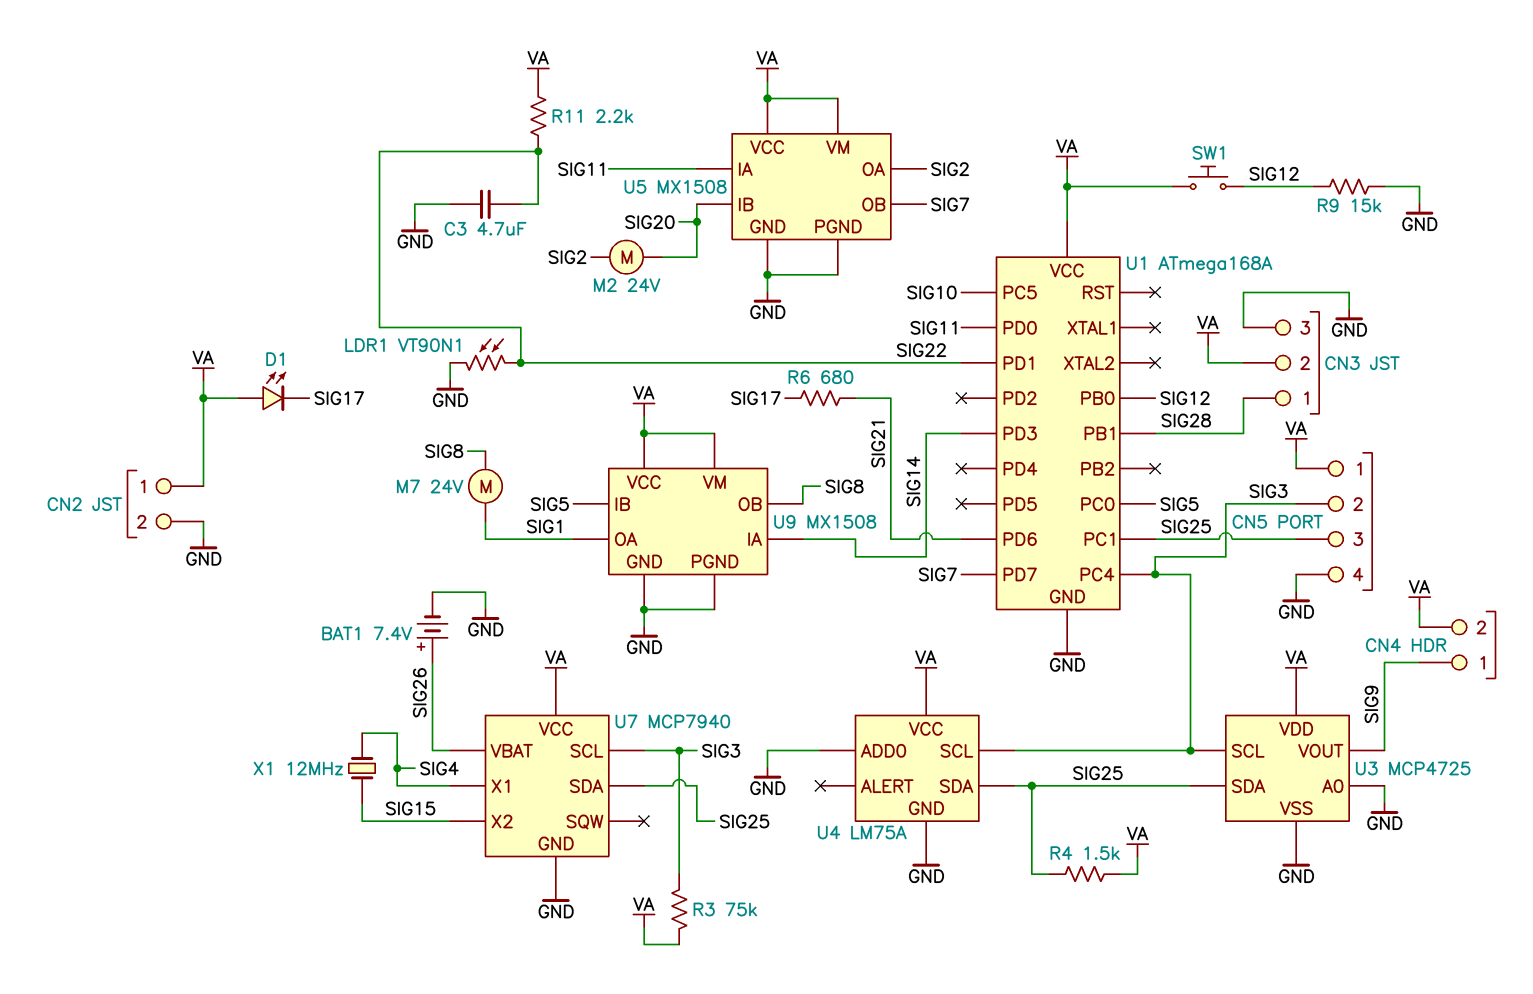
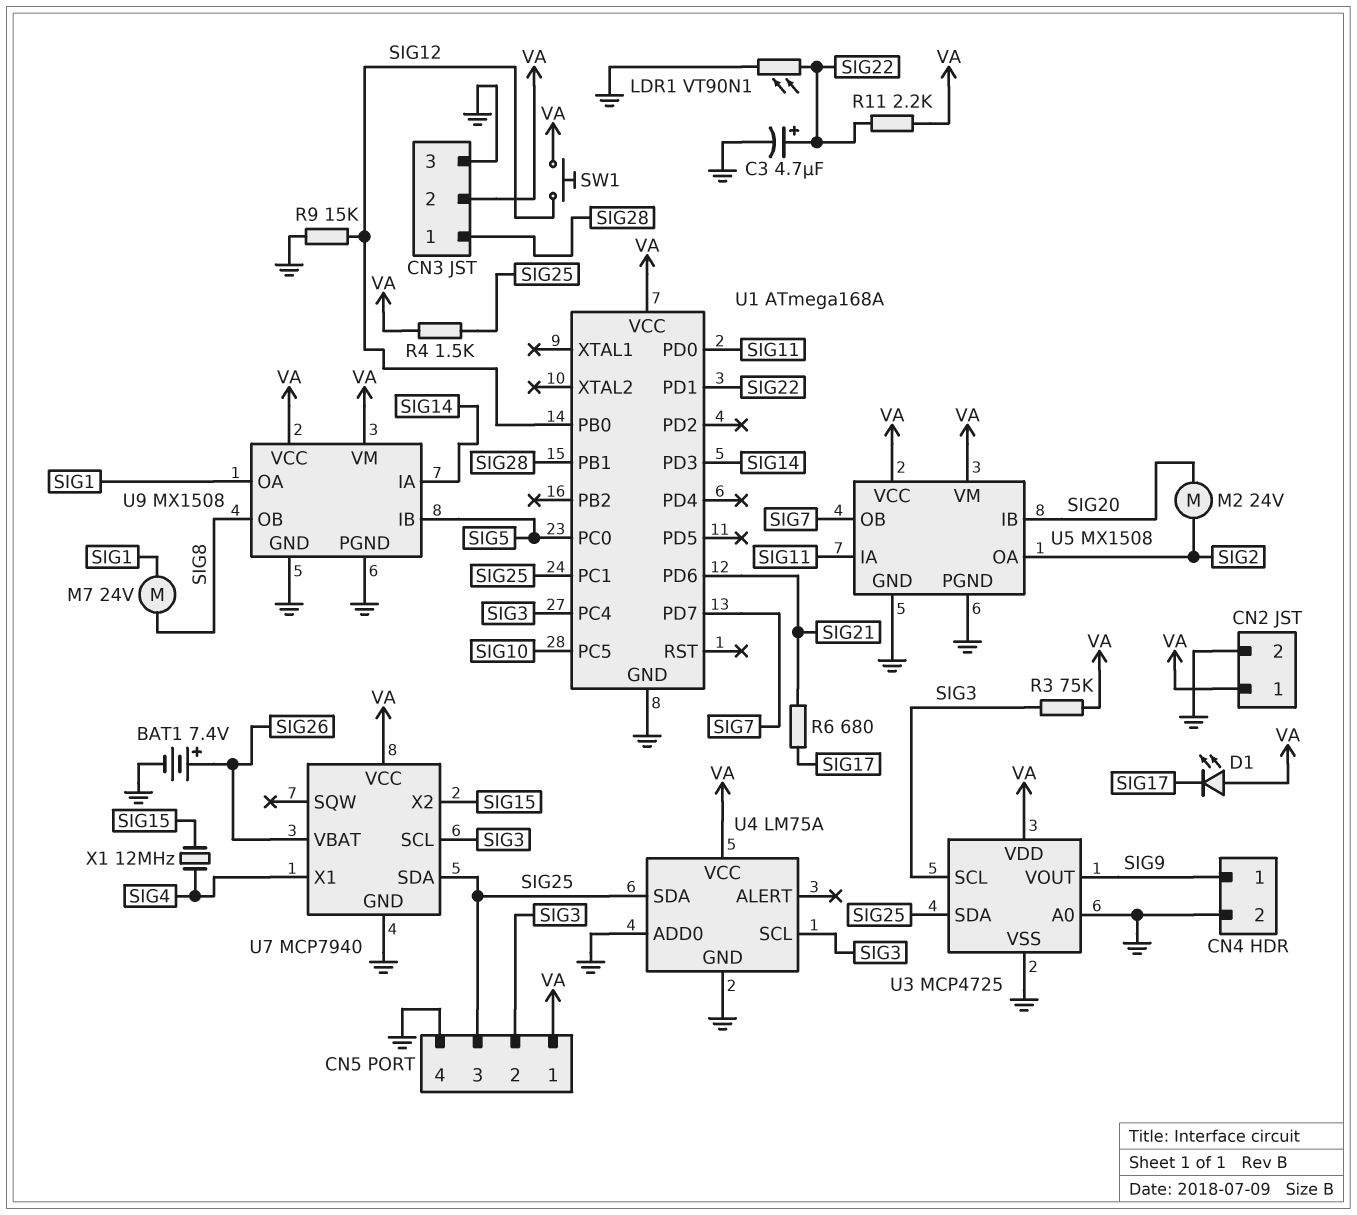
C3: 4.7uF (GND, SIG22) -> 4.7uF (plus SIG22, minus GND)
CN4 pin 2: VA -> GND

